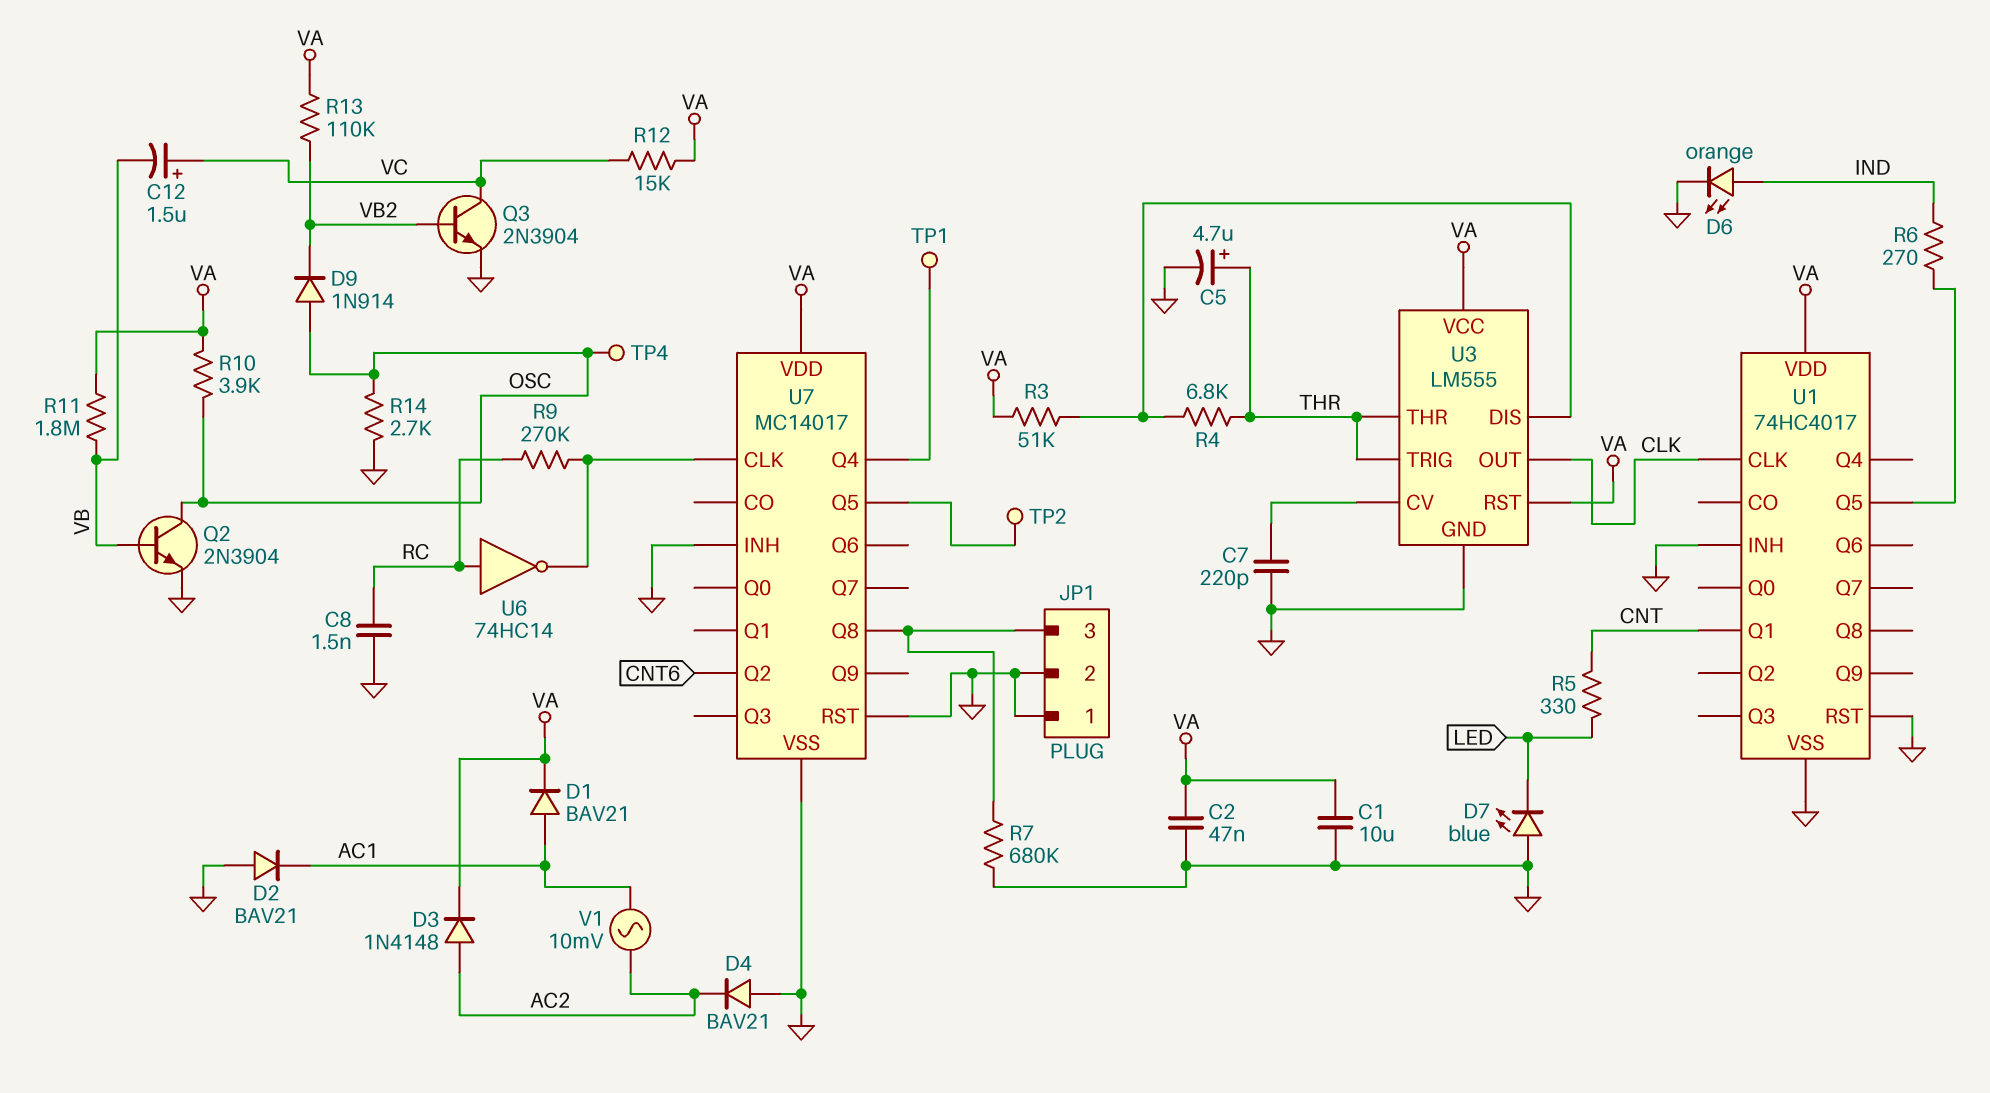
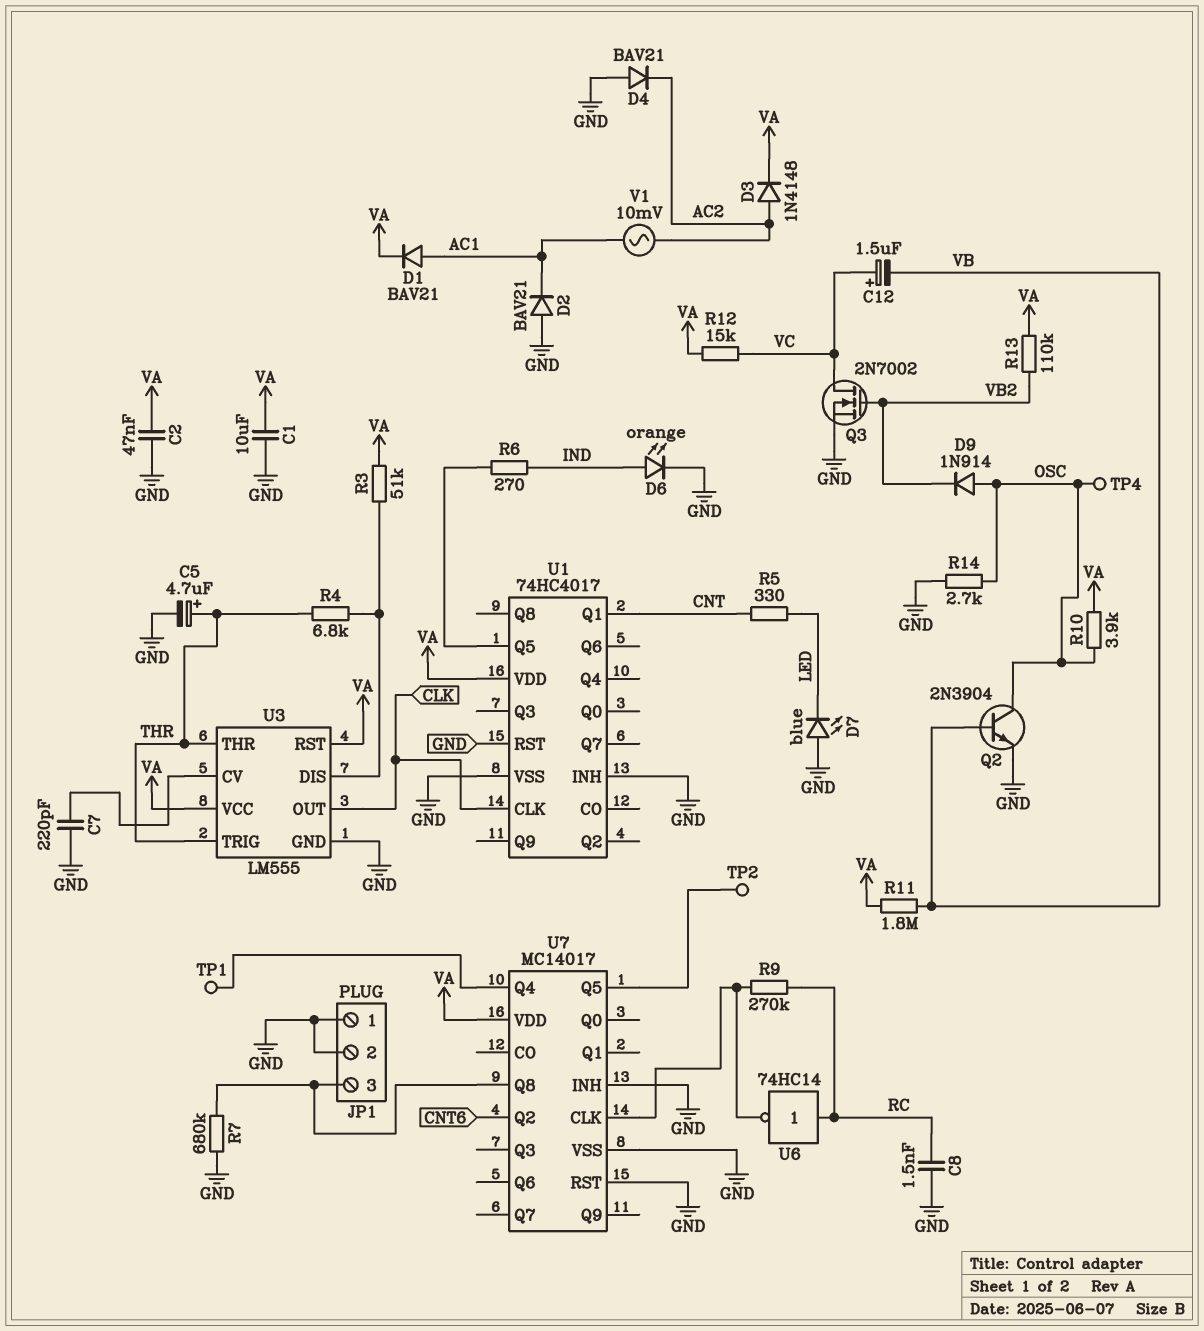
Q3: NPN 2N3904 (B VB2, C VC, E GND) -> NMOS 2N7002 (G VB2, D VC, S GND)

